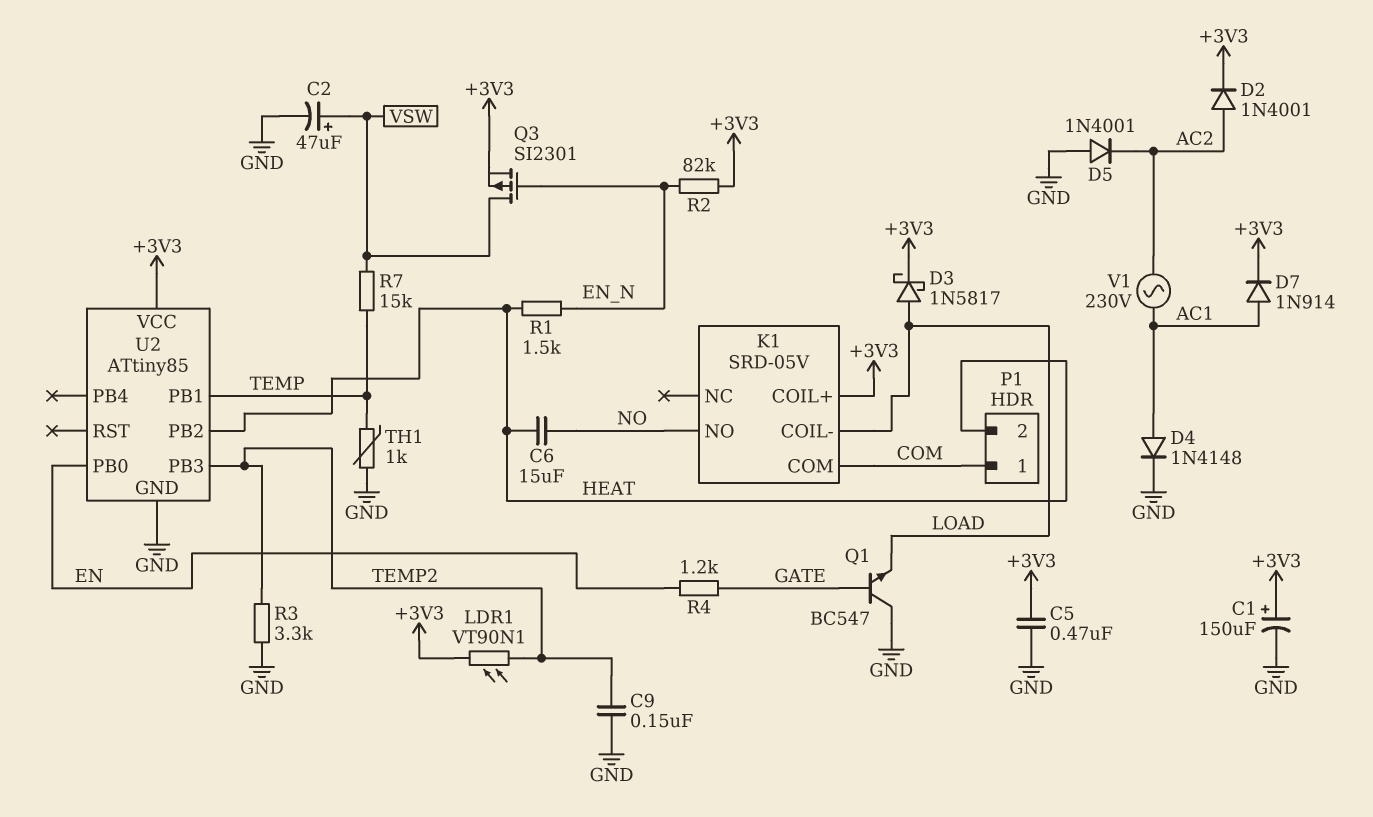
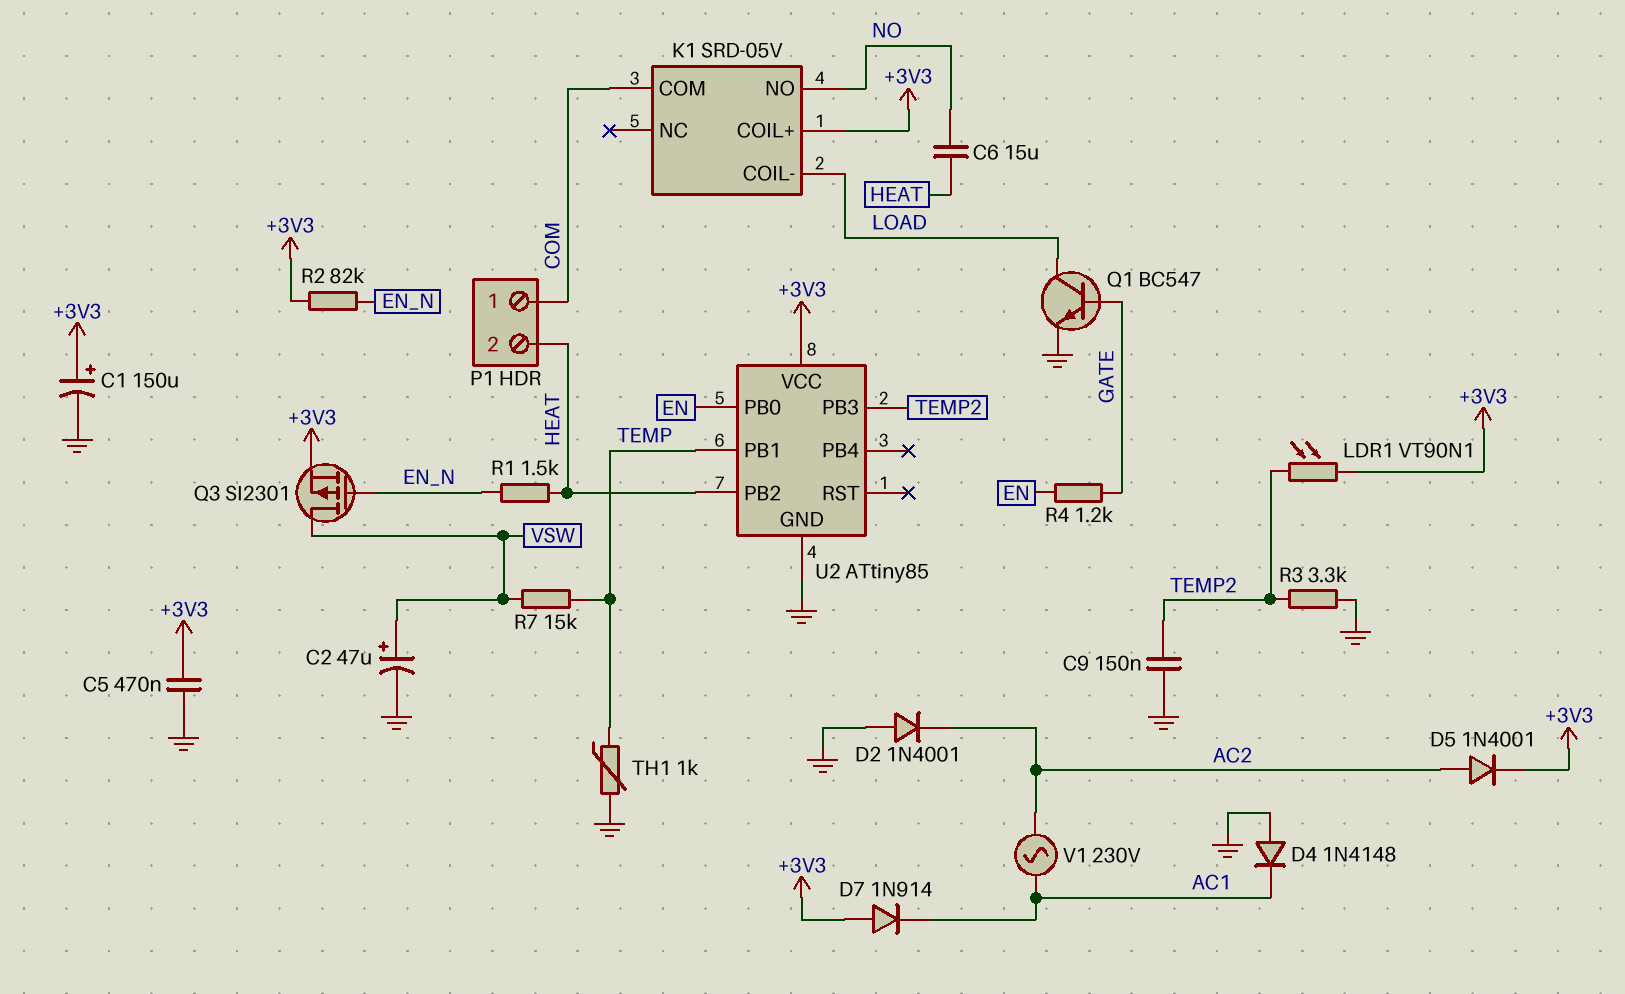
D2: diode 1N4001 (A AC2, K +3V3) -> diode 1N4001 (A GND, K AC2)
D3: schottky 1N5817 (A LOAD, K +3V3) -> none
D4: diode 1N4148 (A AC1, K GND) -> diode 1N4148 (A GND, K AC1)
D5: diode 1N4001 (A GND, K AC2) -> diode 1N4001 (A AC2, K +3V3)
D7: diode 1N914 (A AC1, K +3V3) -> diode 1N914 (A +3V3, K AC1)
Q1: NPN BC547 (B GATE, C GND, E LOAD) -> NPN BC547 (B GATE, C LOAD, E GND)

